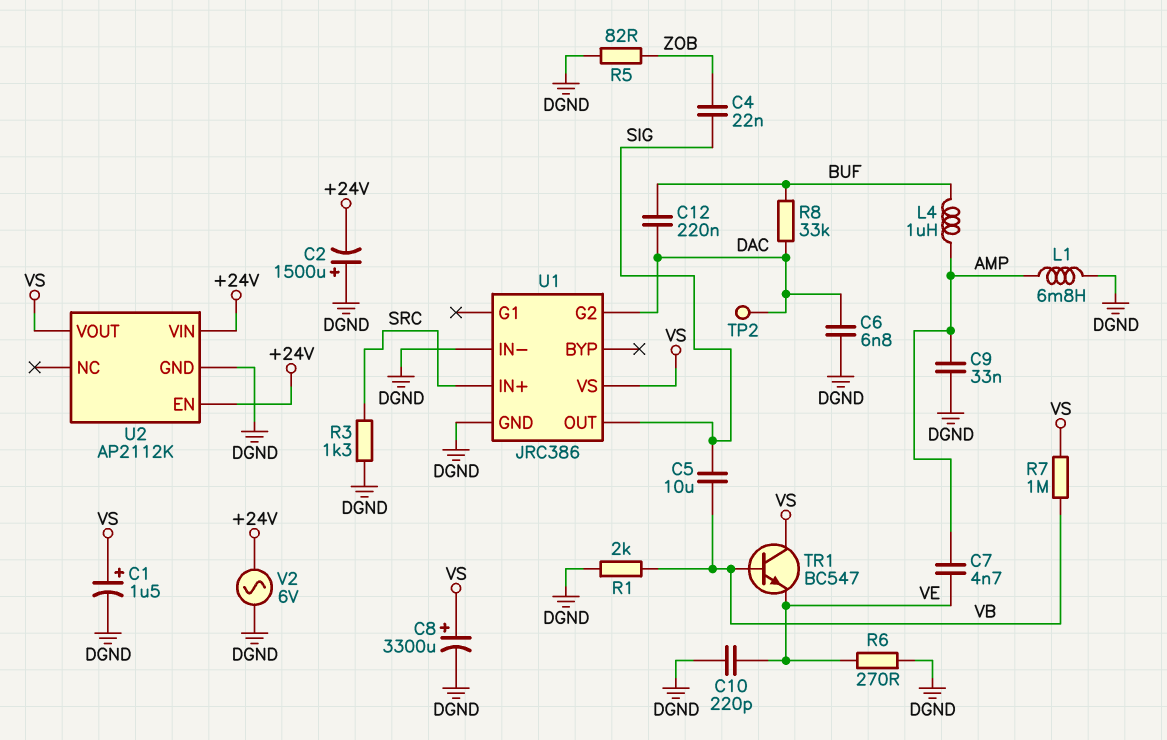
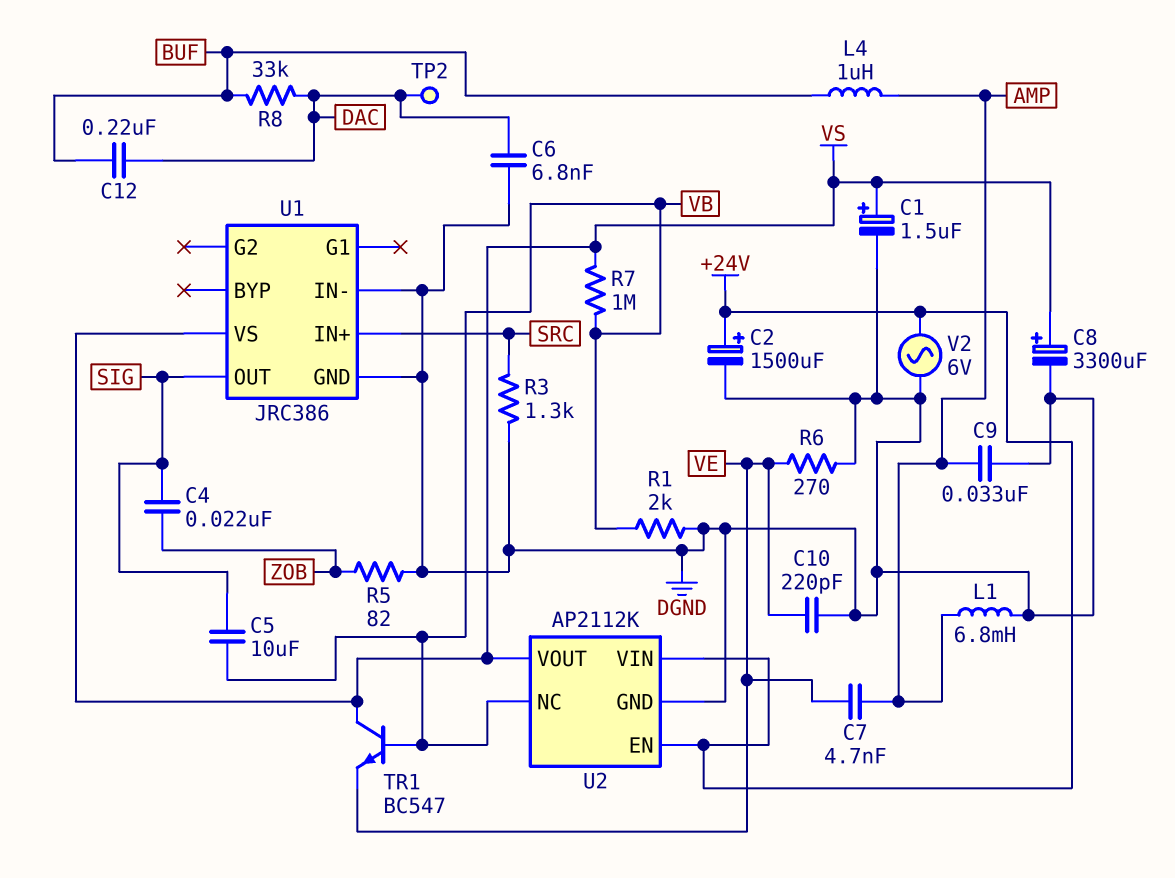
C2: 1500uF (plus DGND, minus +24V) -> 1500uF (plus +24V, minus DGND)
U1 pin G2: DAC -> none
U2 pin NC: none -> VB

